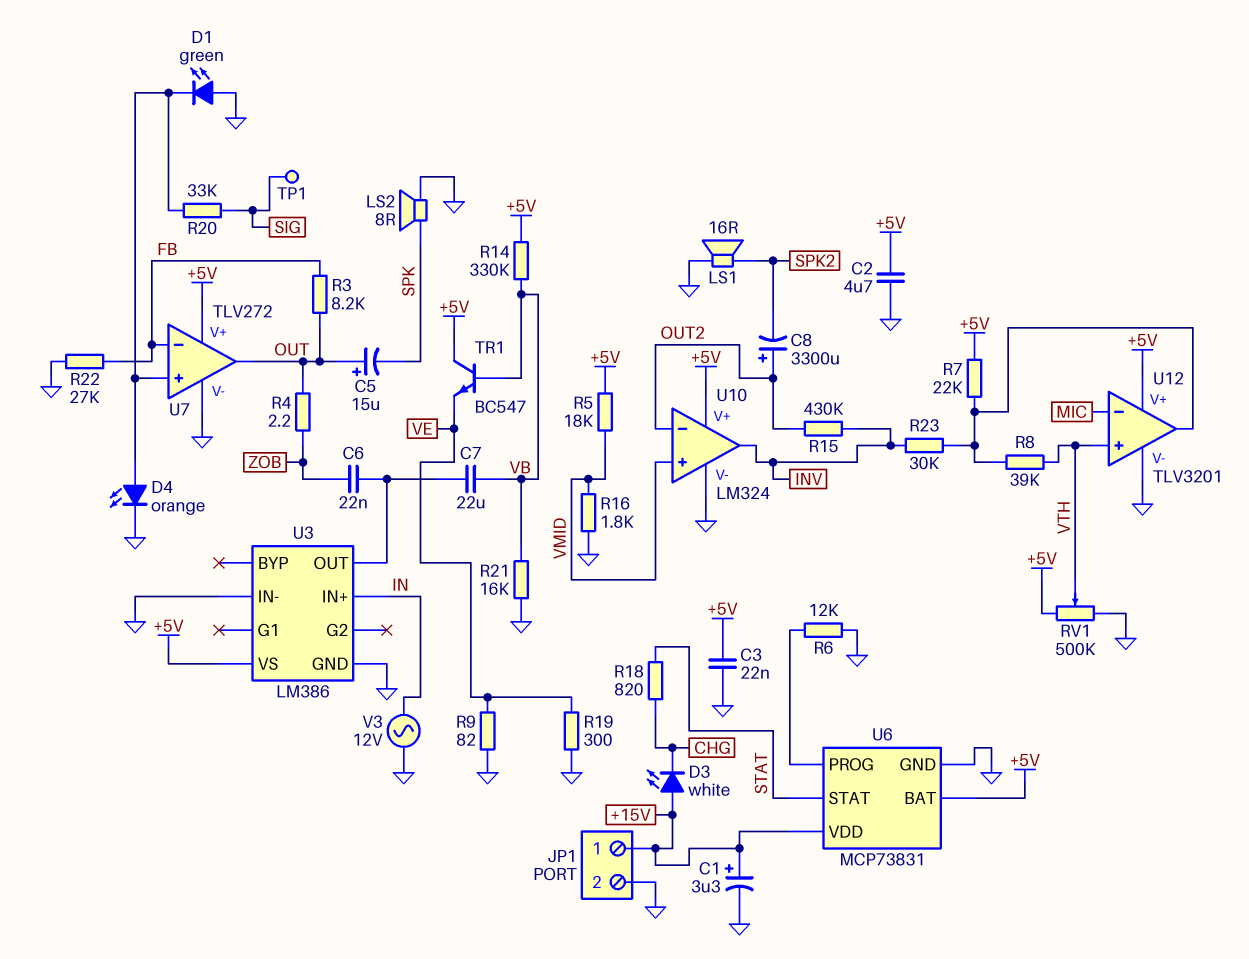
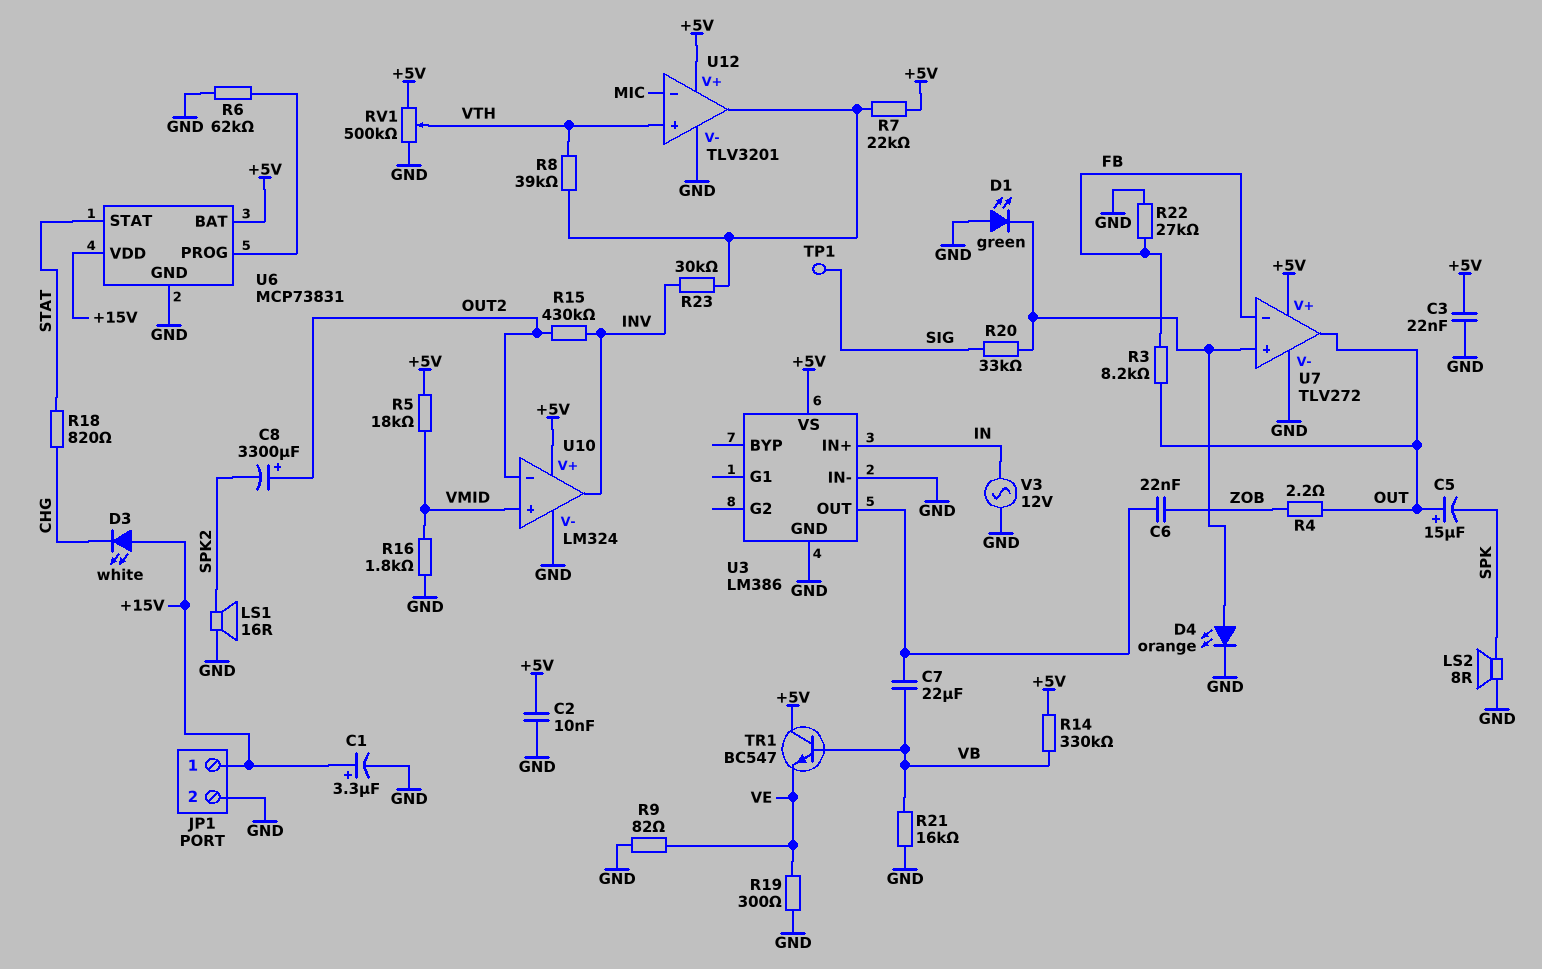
C2: 4.7uF (+5V, GND) -> 10nF (+5V, GND)
R6: 12k (GND, U6/PROG) -> 62k (GND, U6/PROG)

